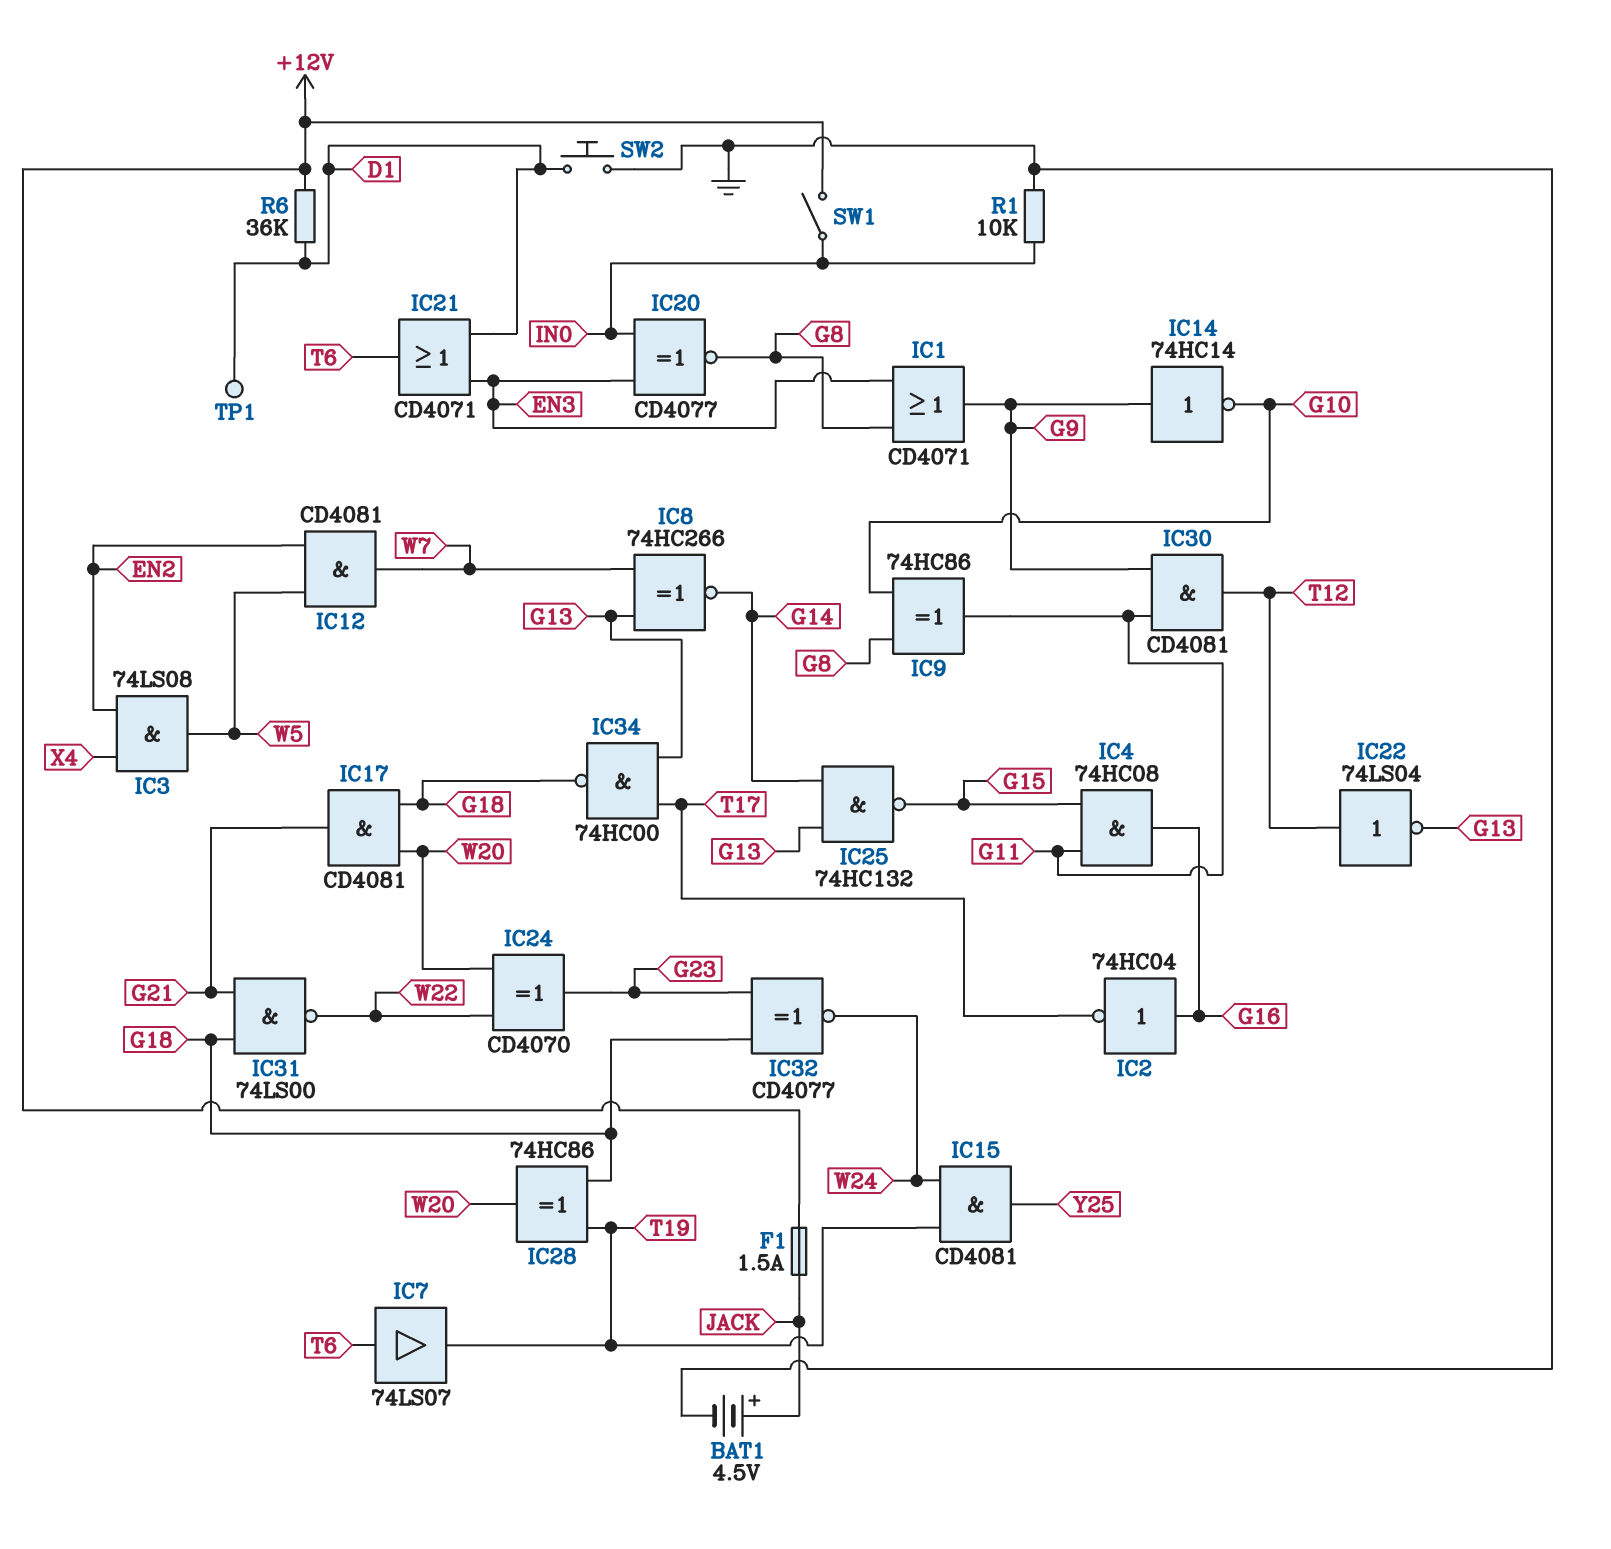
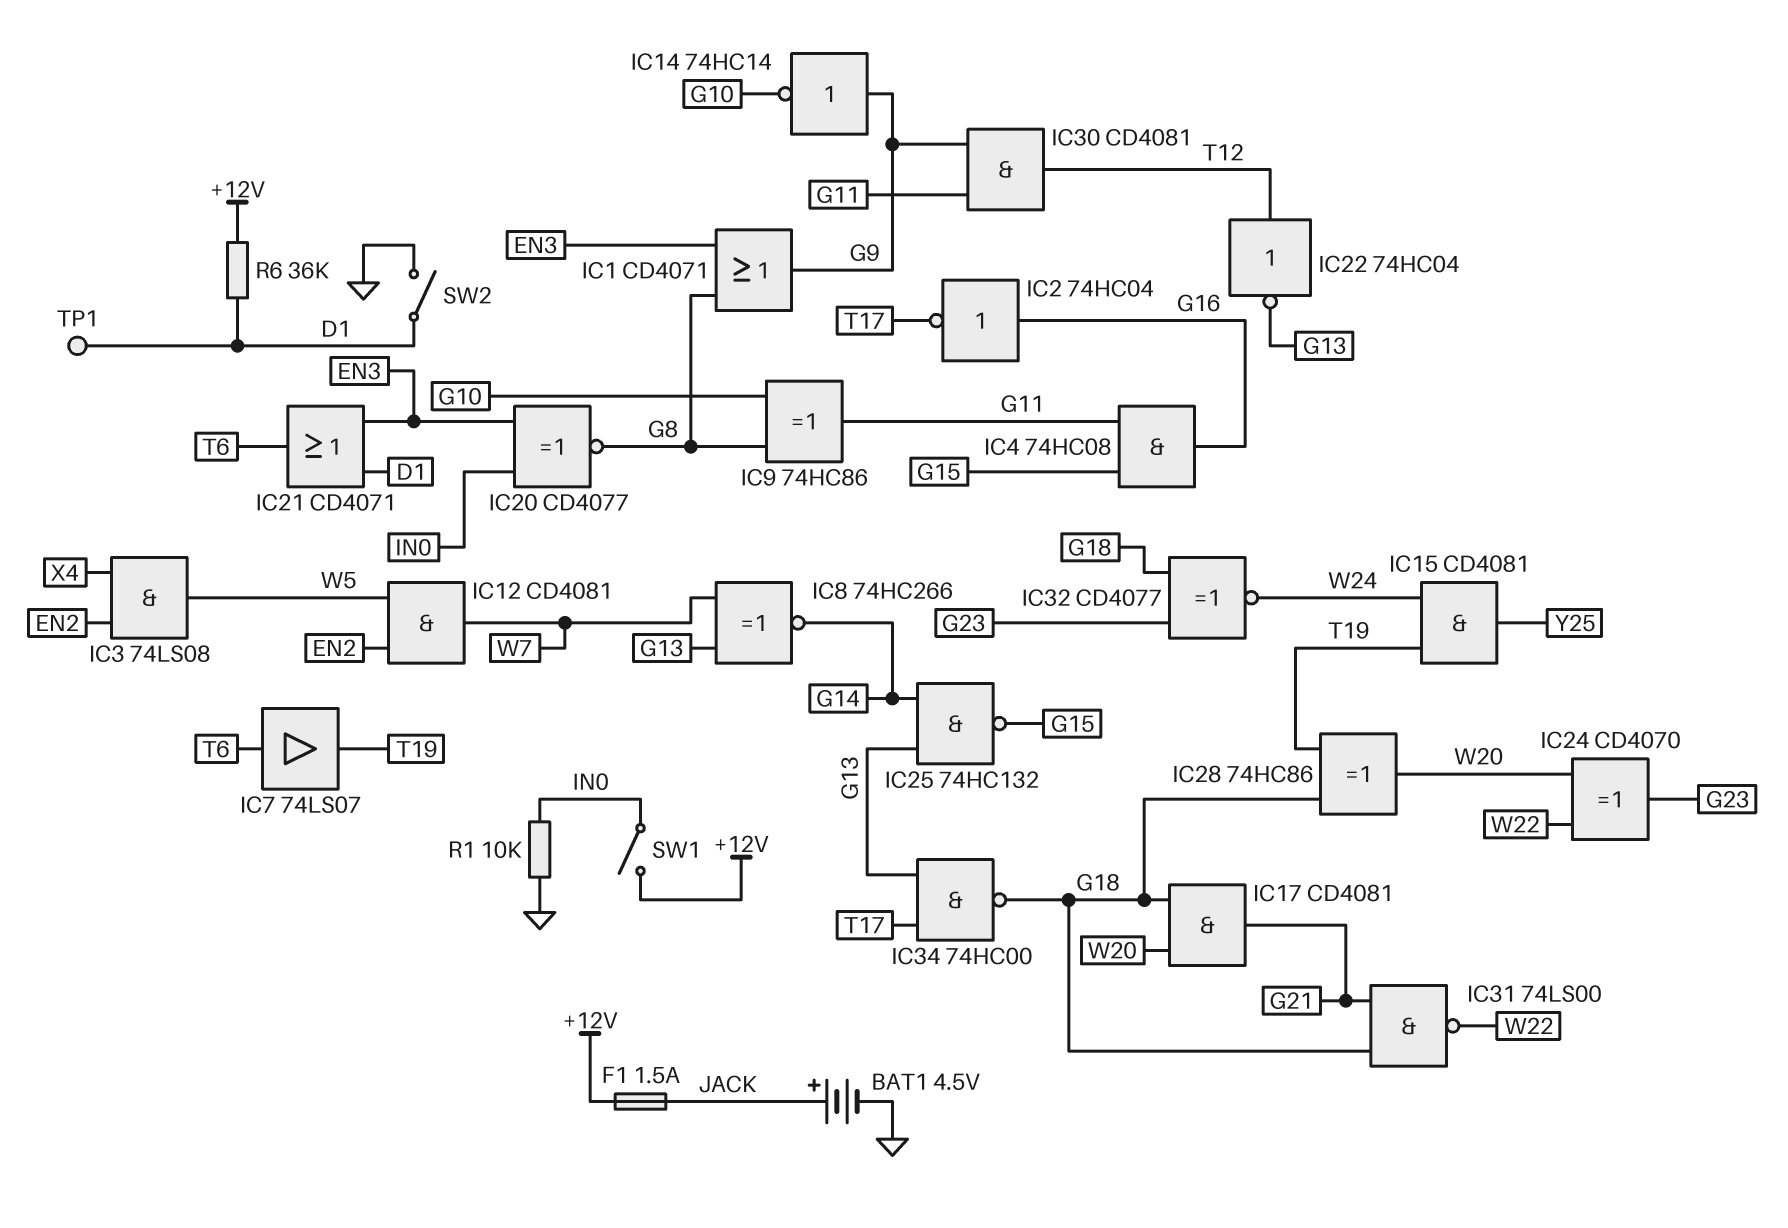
IC22: NOT 74LS04 (in T12, out G13) -> NOT 74HC04 (in T12, out G13)
SW2: button (D1, GND) -> switch (D1, GND)

